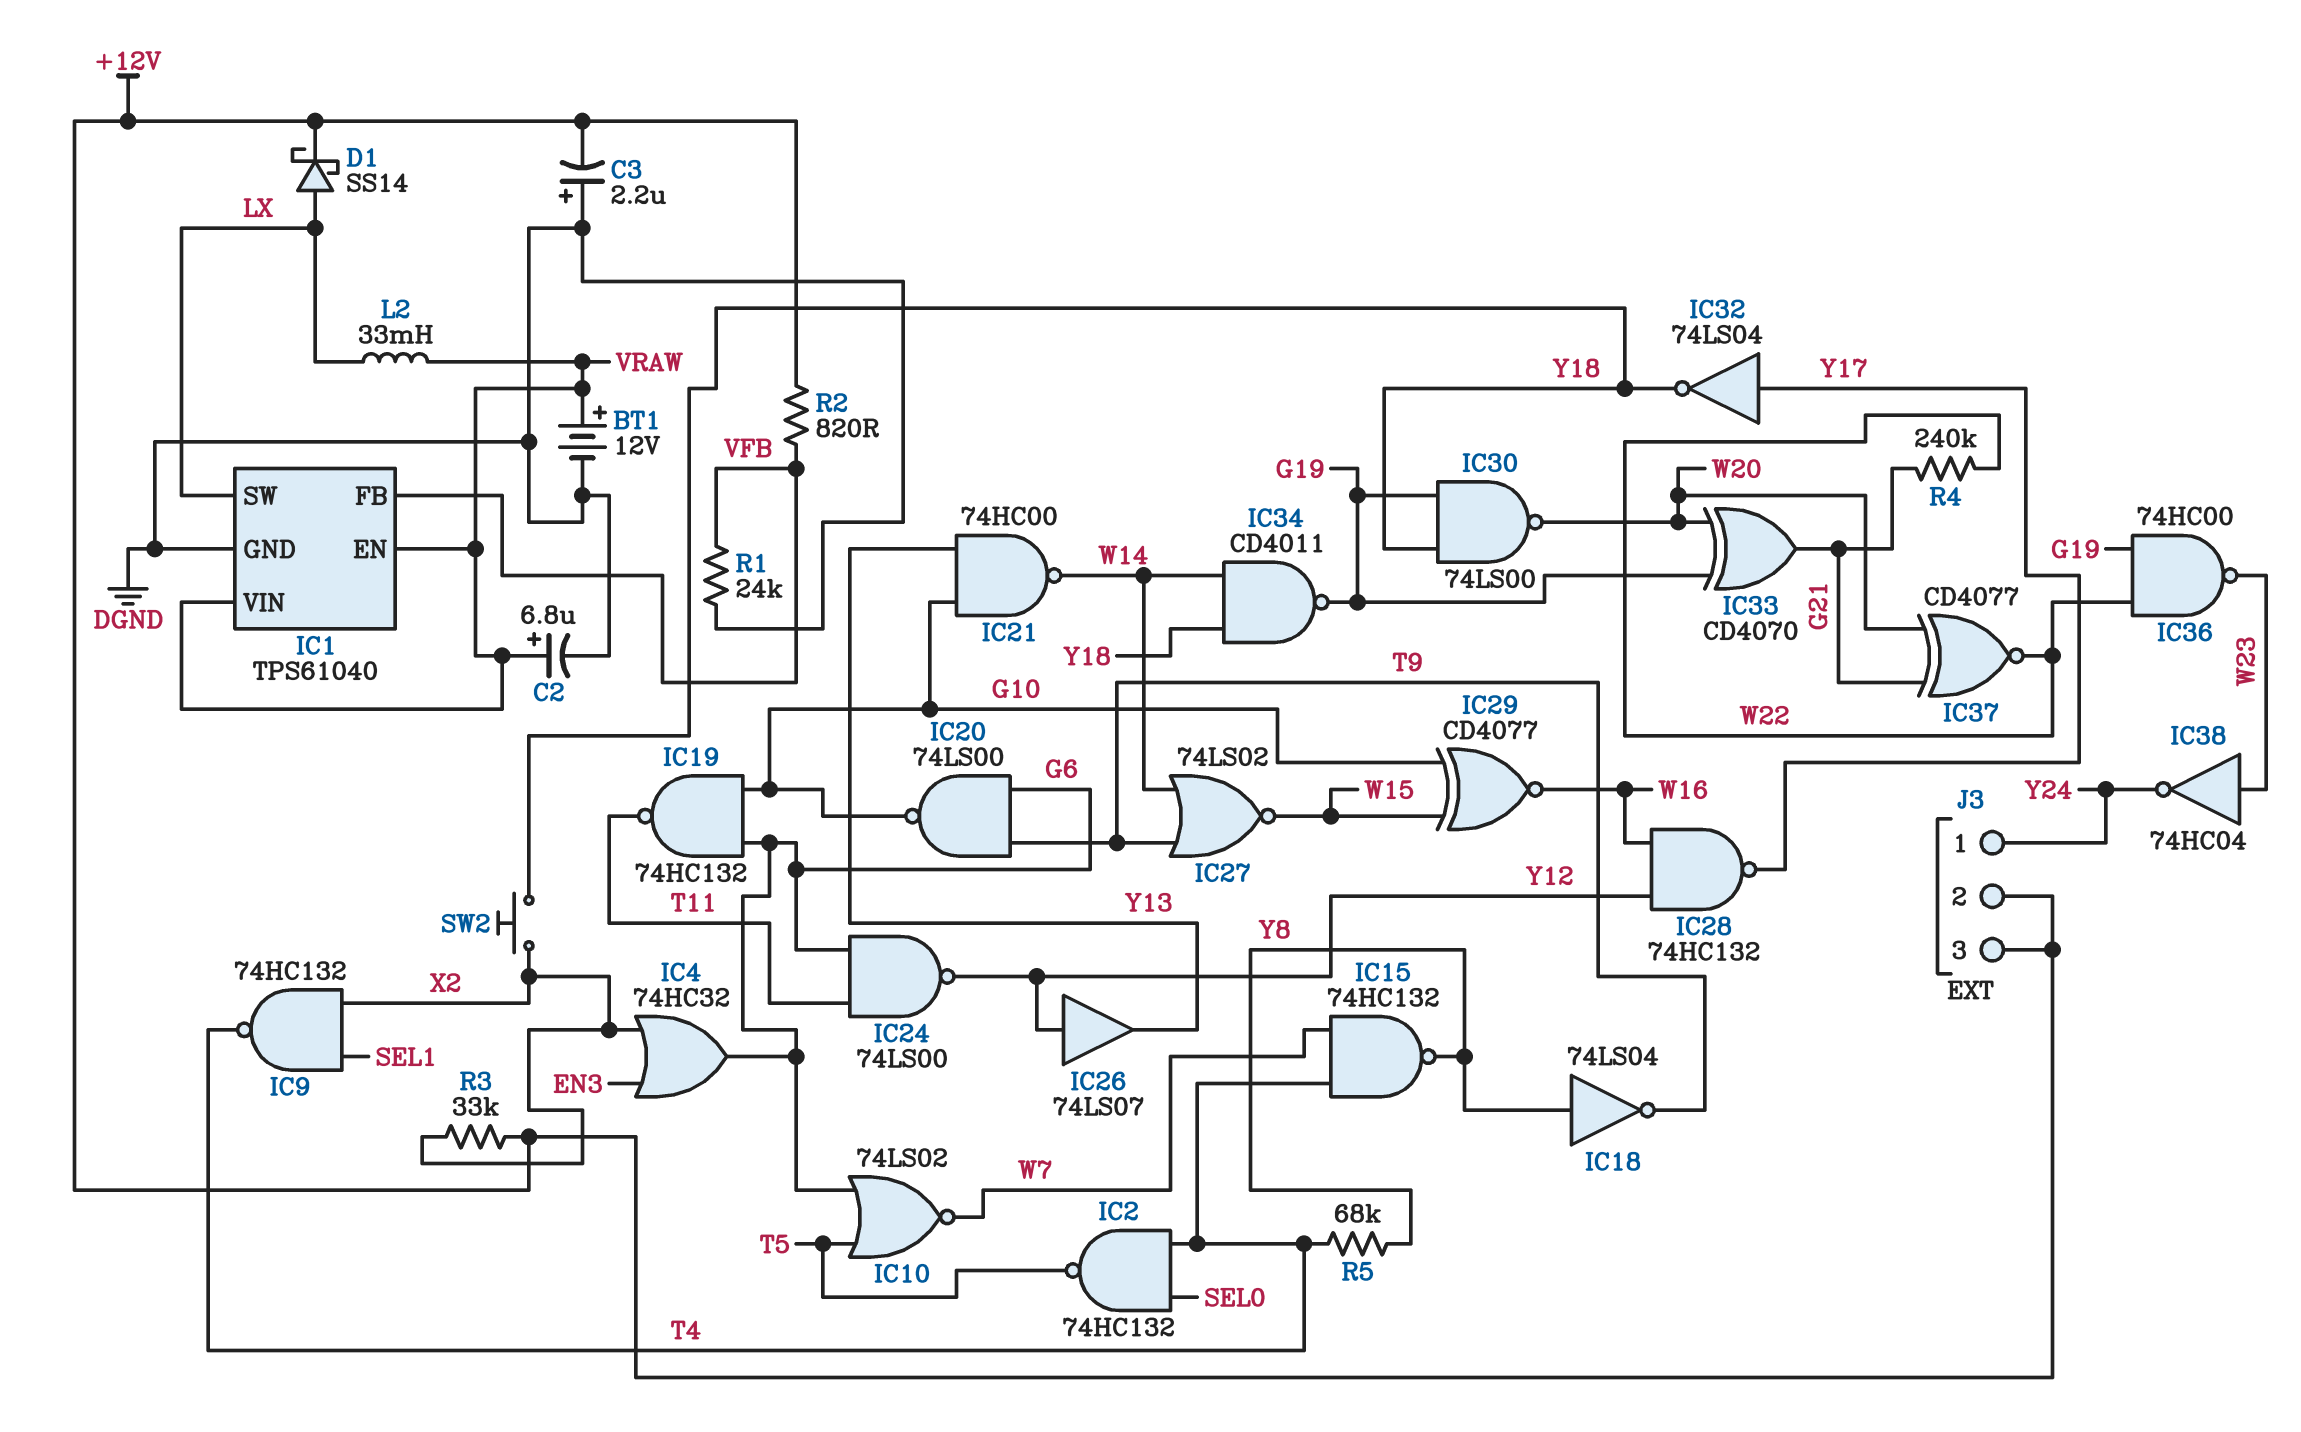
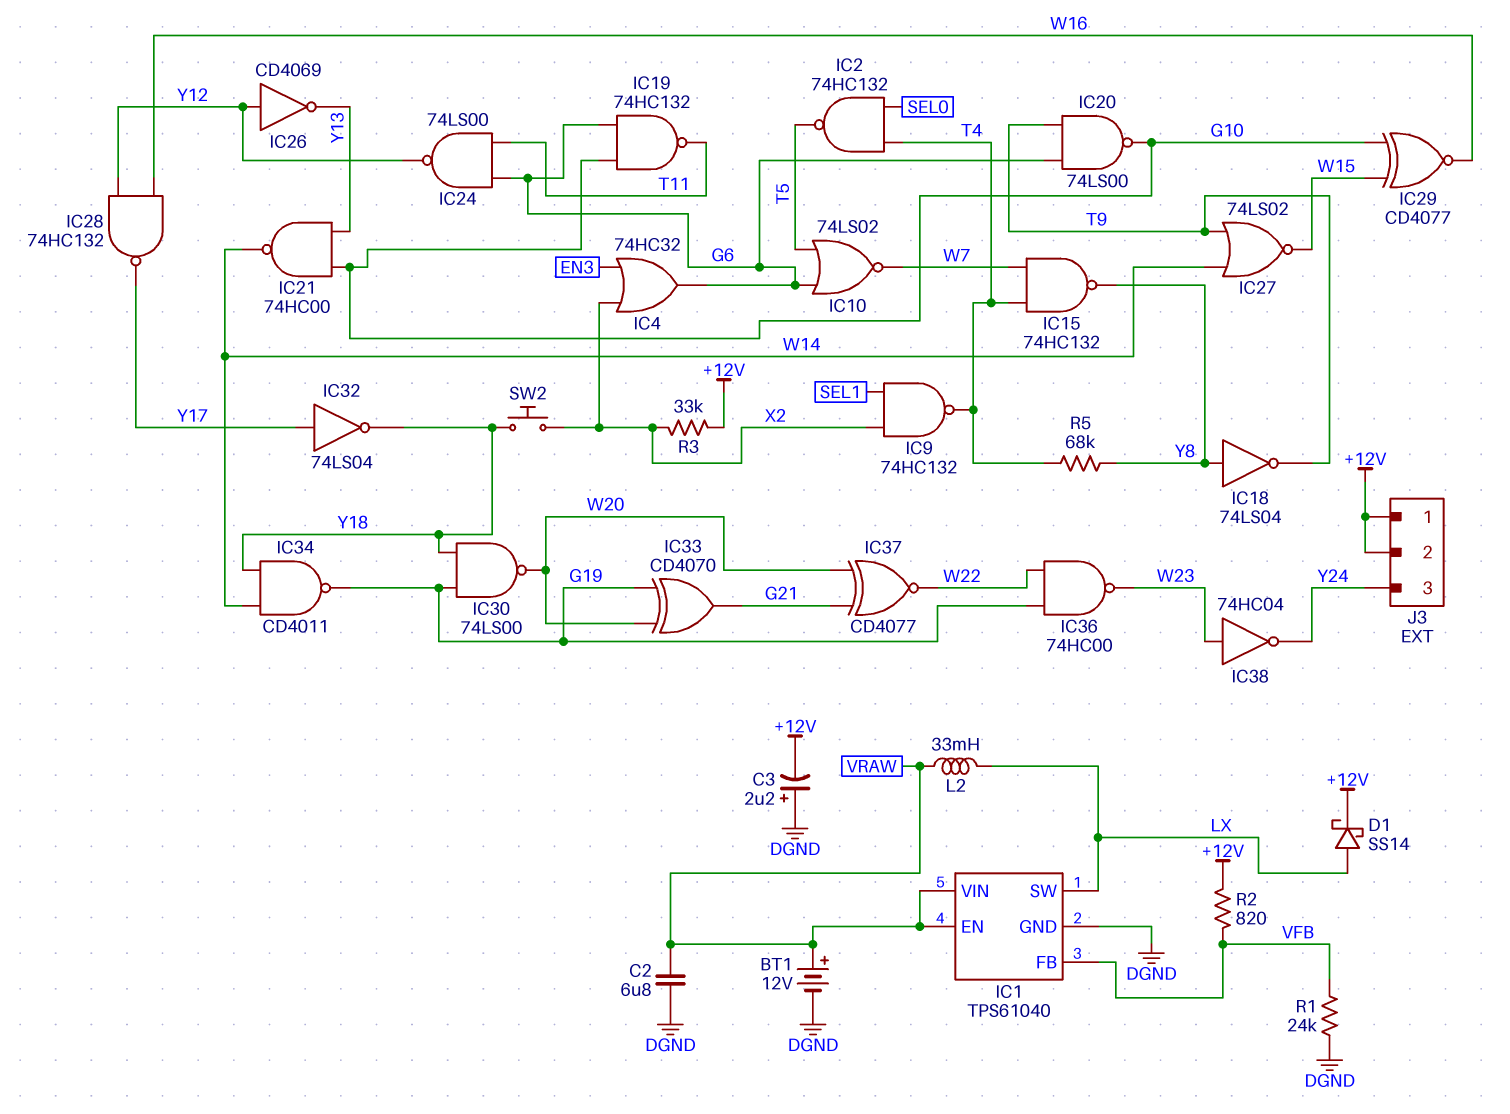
C2: 6.8uF (plus VRAW, minus DGND) -> 6.8uF (DGND, VRAW)
IC26: buffer 74LS07 (in Y12, out Y13) -> NOT CD4069 (in Y12, out Y13)
J3 pin 1: Y24 -> +12V
J3 pin 3: +12V -> Y24
R4: 240k (G21, W22) -> none

